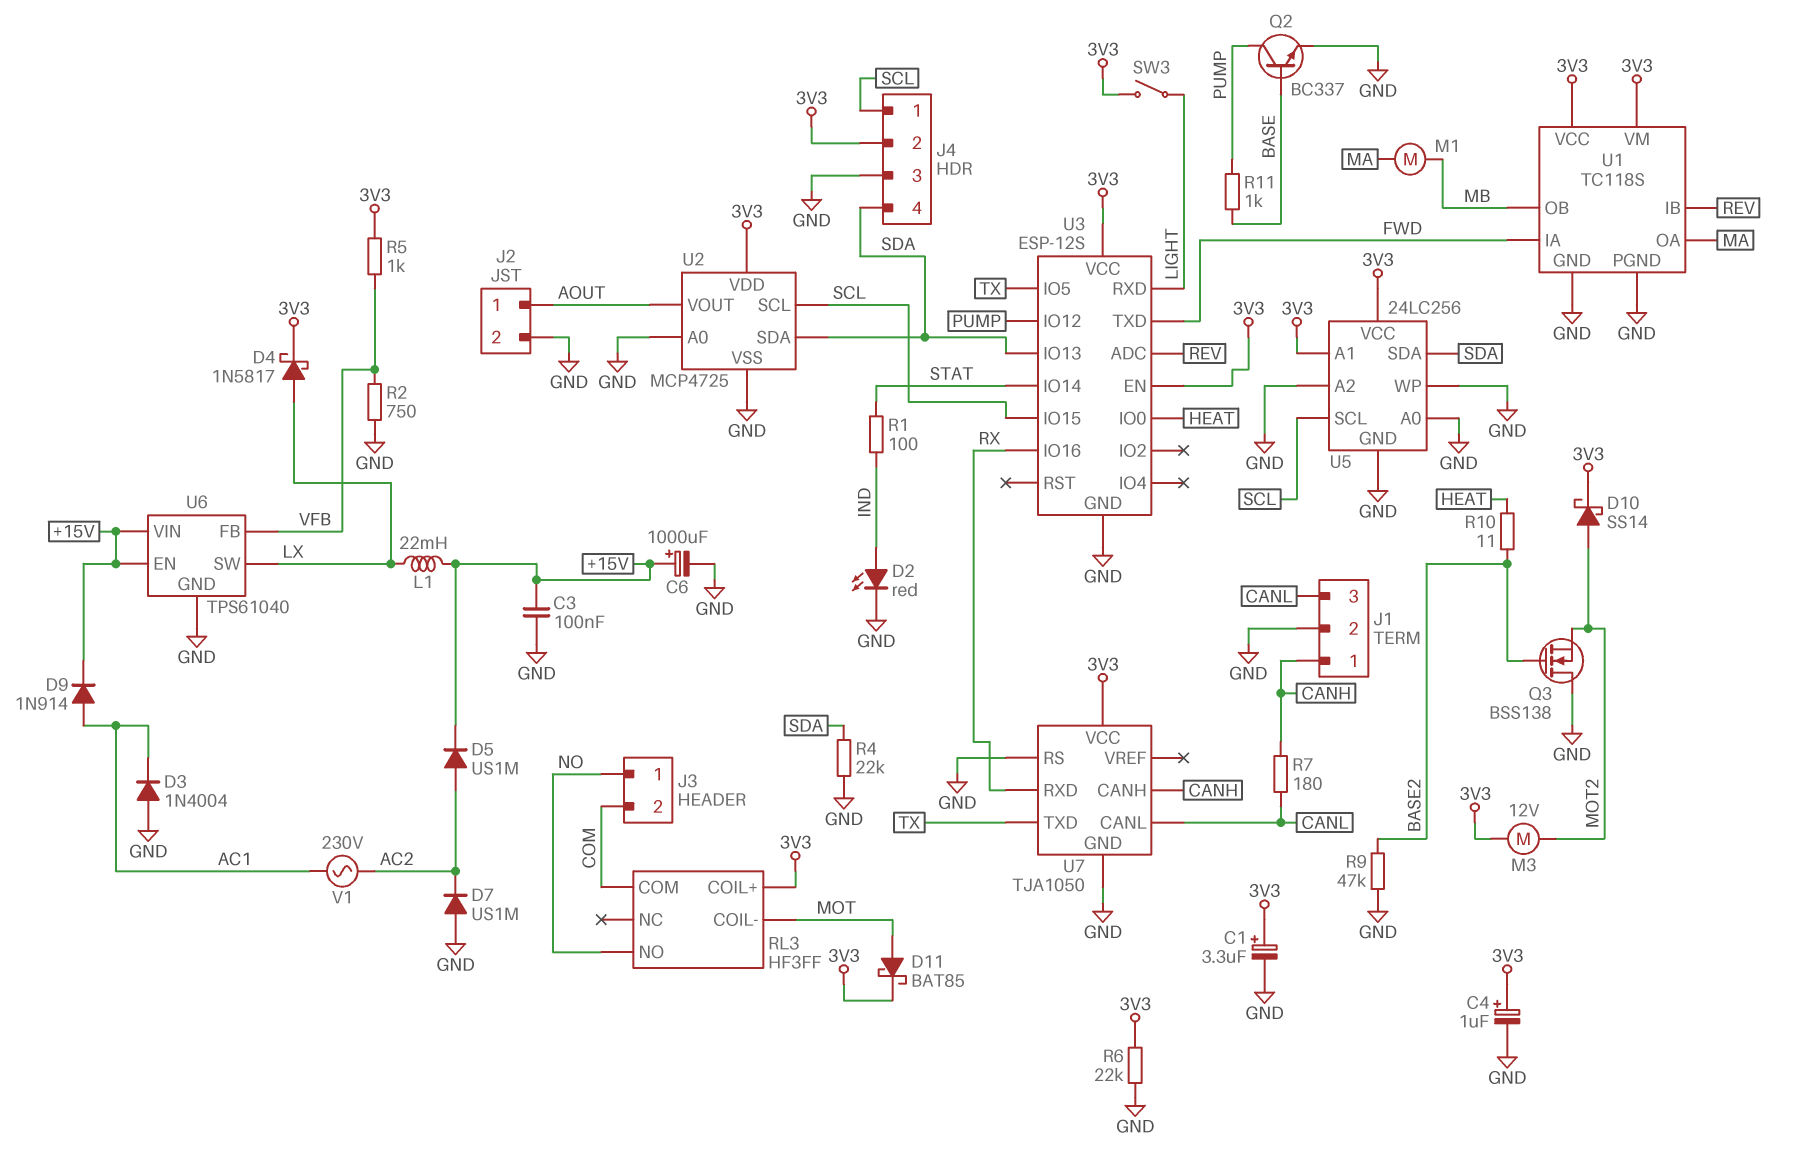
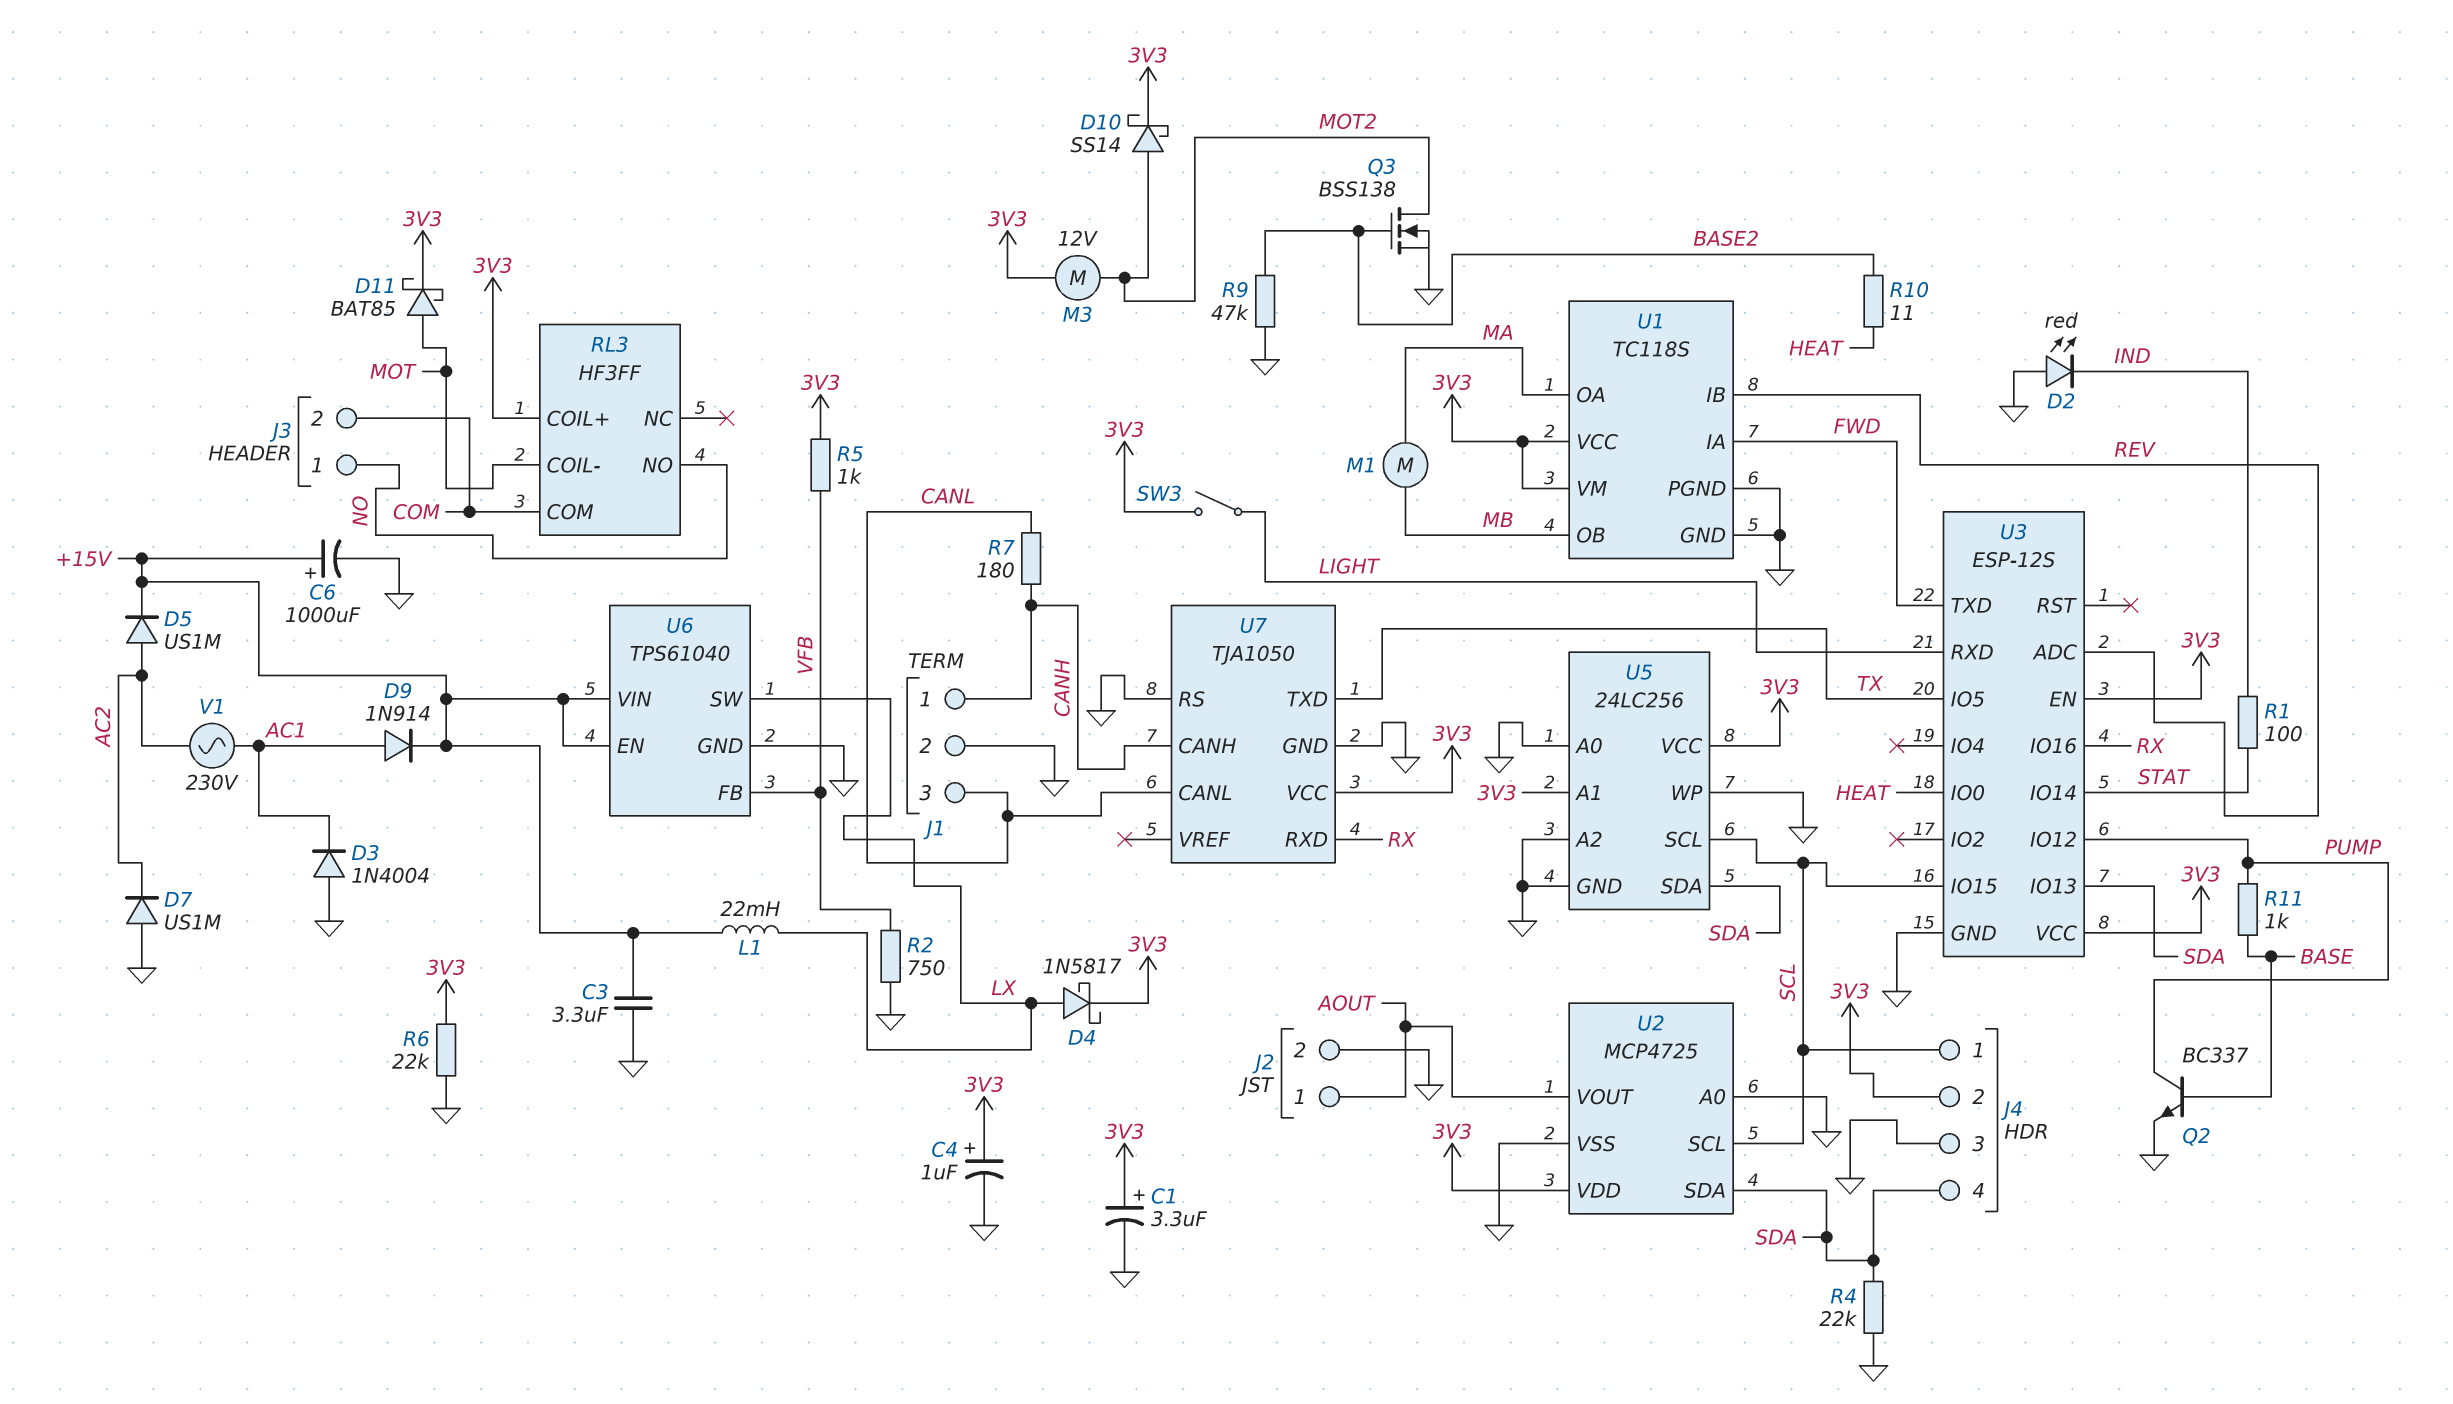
C3: 100nF (+15V, GND) -> 3.3uF (+15V, GND)
D2: LED red (A IND, K GND) -> LED red (A GND, K IND)
Q3: NMOS BSS138 (G BASE2, D GND, S MOT2) -> NMOS BSS138 (G BASE2, D MOT2, S GND)

